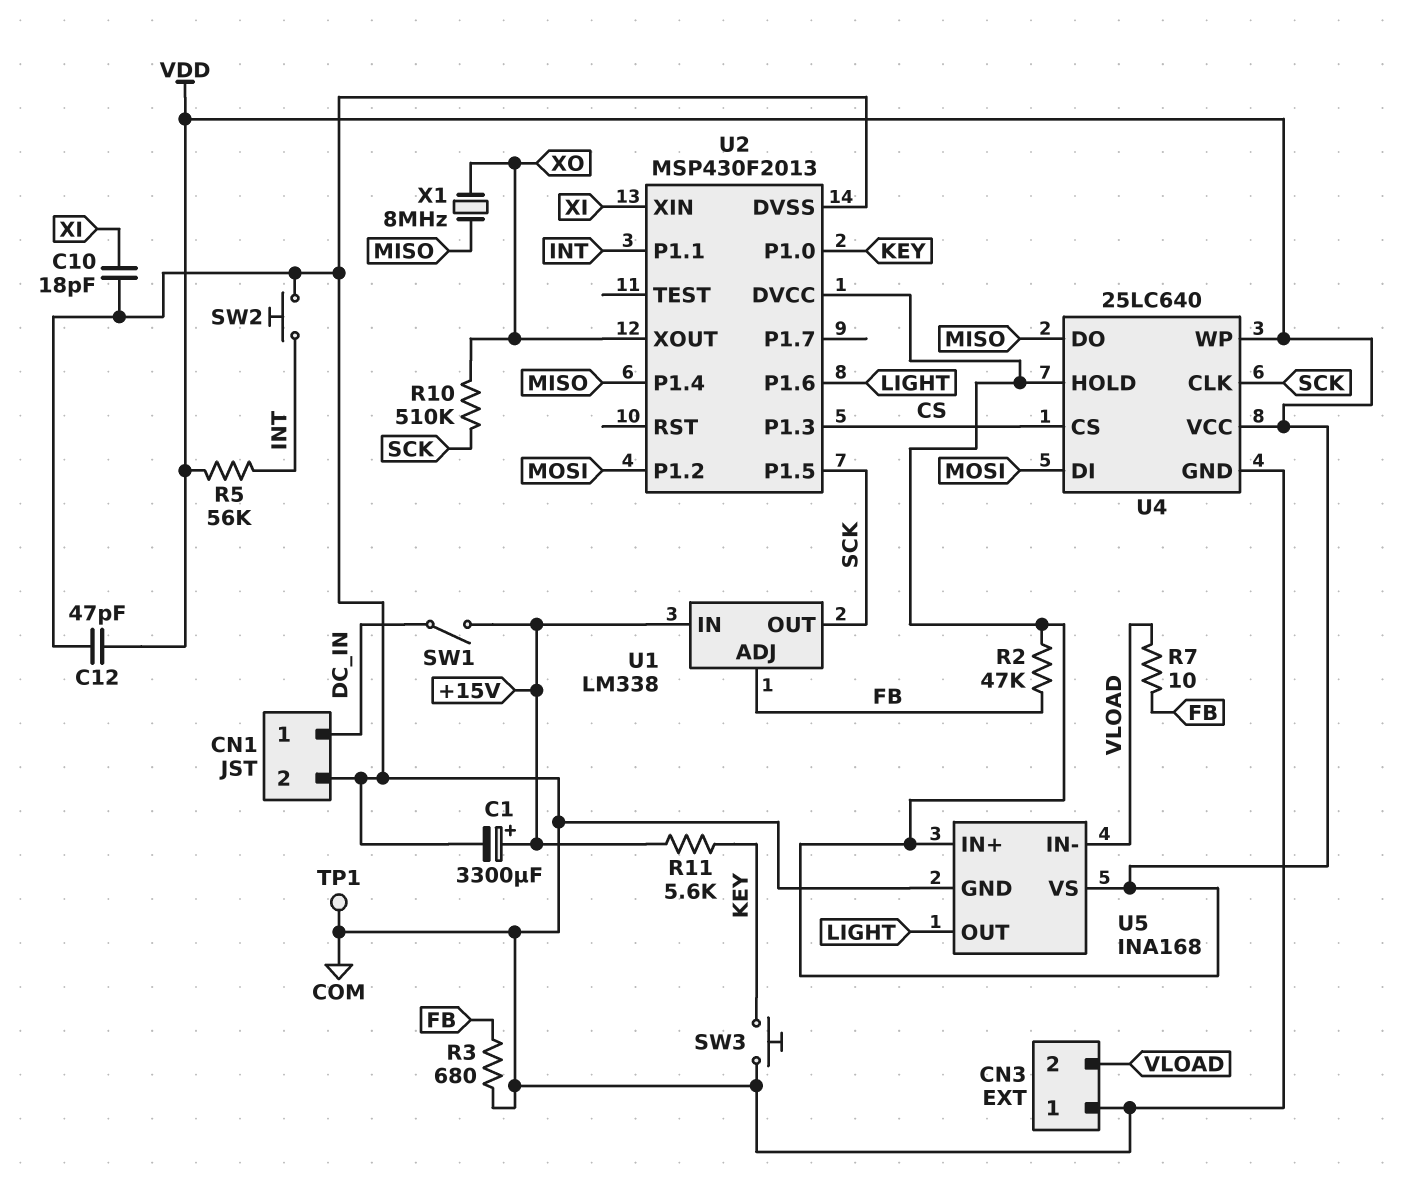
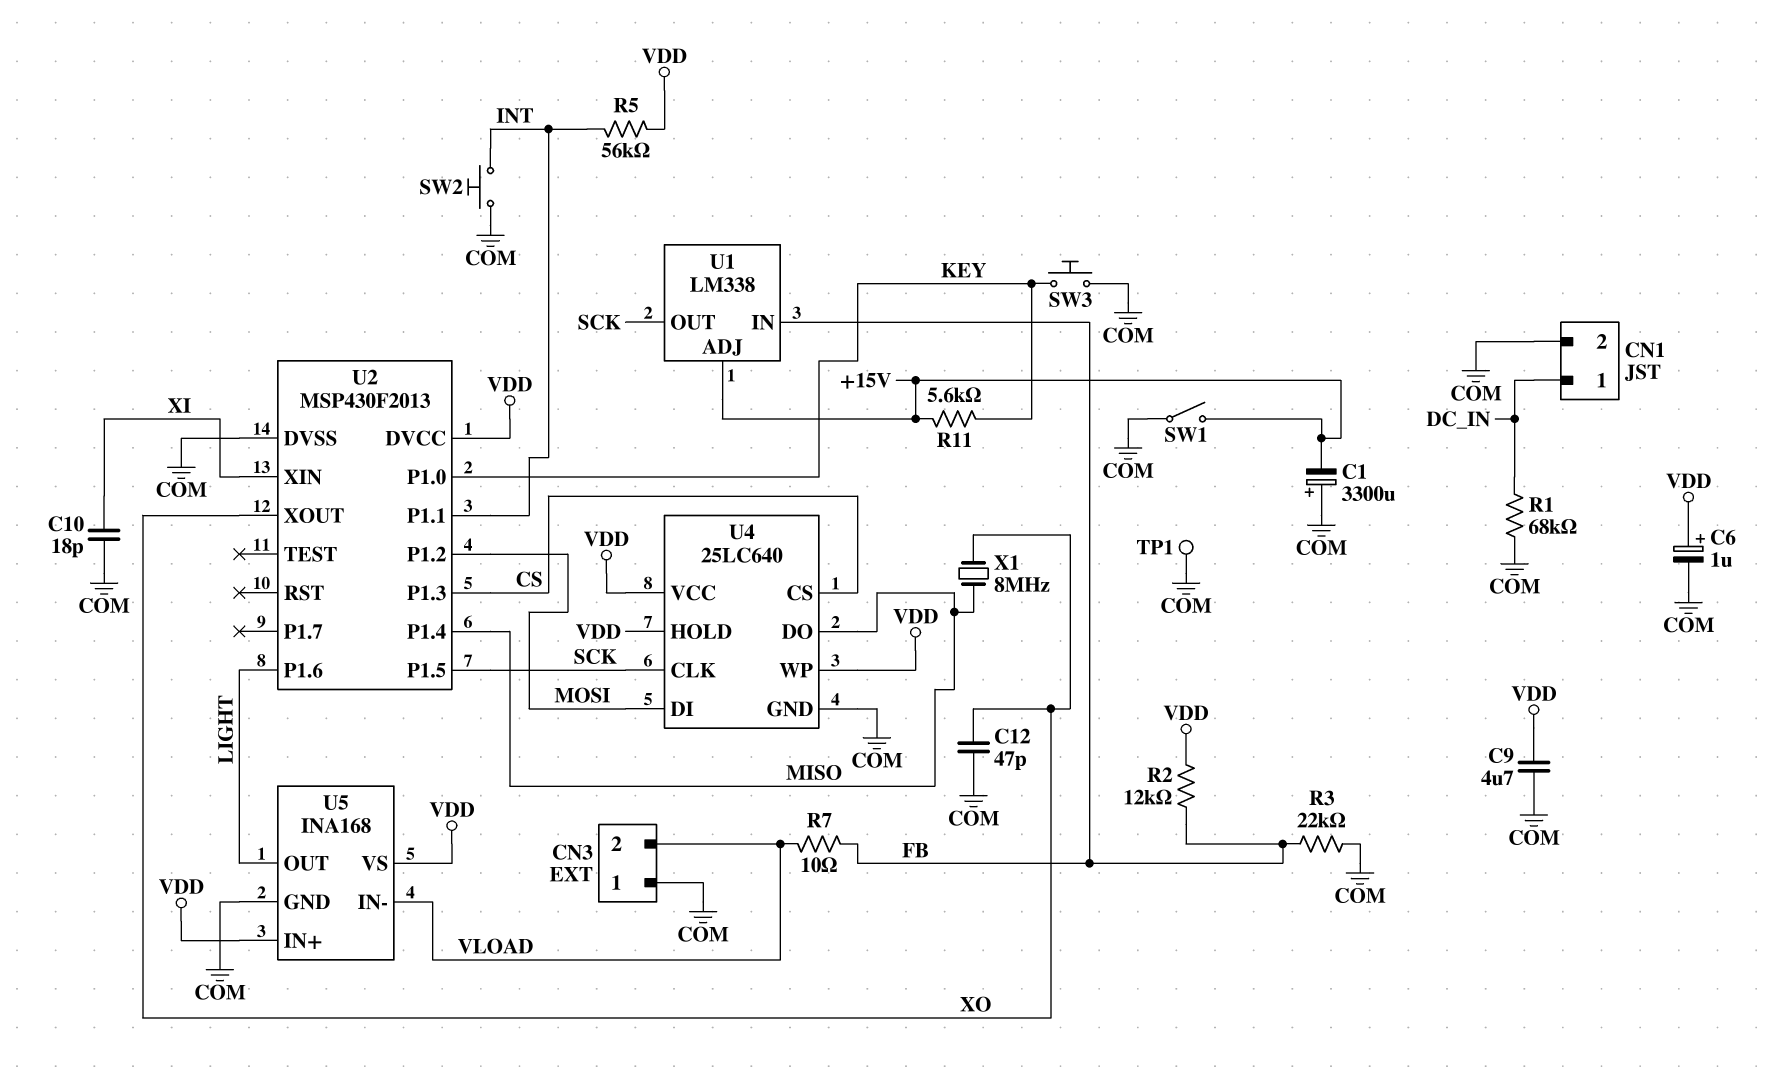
C1: 3300uF (plus +15V, minus COM) -> 3300uF (plus COM, minus +15V)
C6: none -> 1uF (plus VDD, minus COM)
C9: none -> 4.7uF (COM, VDD)
C12: 47pF (COM, VDD) -> 47pF (COM, XO)
R1: none -> 68k (COM, DC_IN)
R2: 47k (FB, VDD) -> 12k (FB, VDD)
R3: 680 (COM, FB) -> 22k (COM, FB)
R10: 510k (SCK, XO) -> none
SW1: switch (+15V, DC_IN) -> switch (+15V, COM)
U1 pin ADJ: FB -> +15V
U1 pin IN: +15V -> FB

